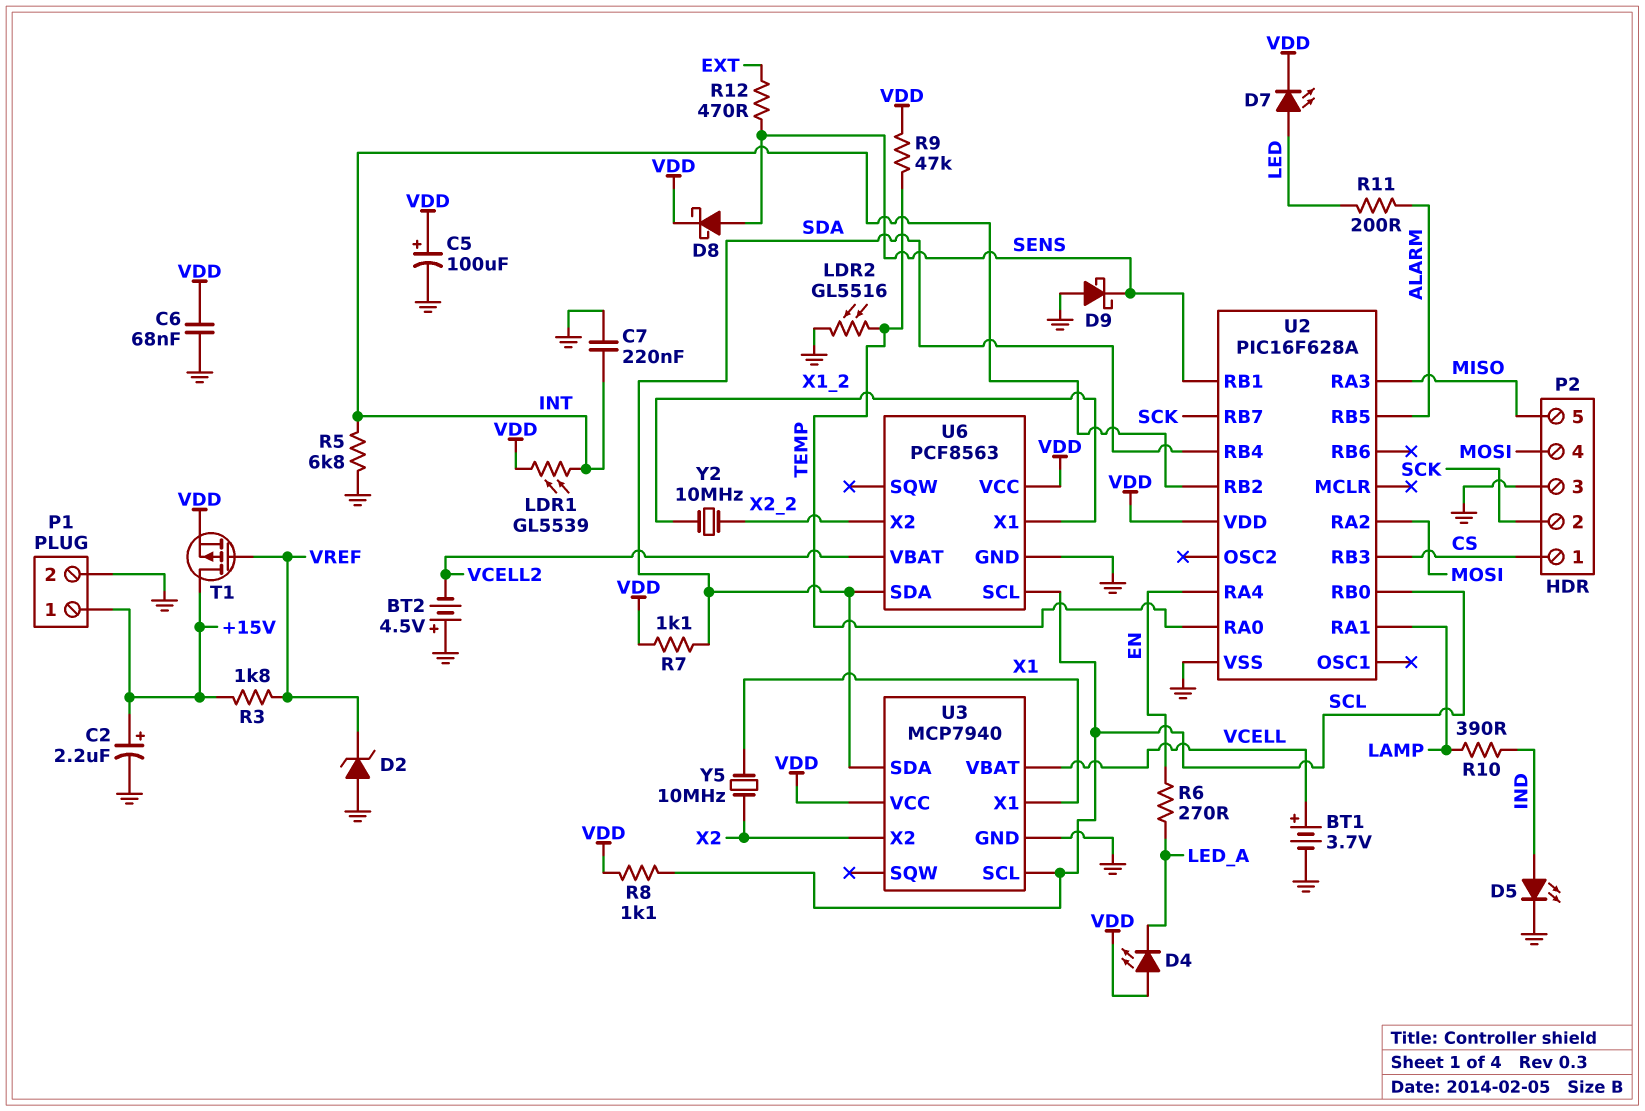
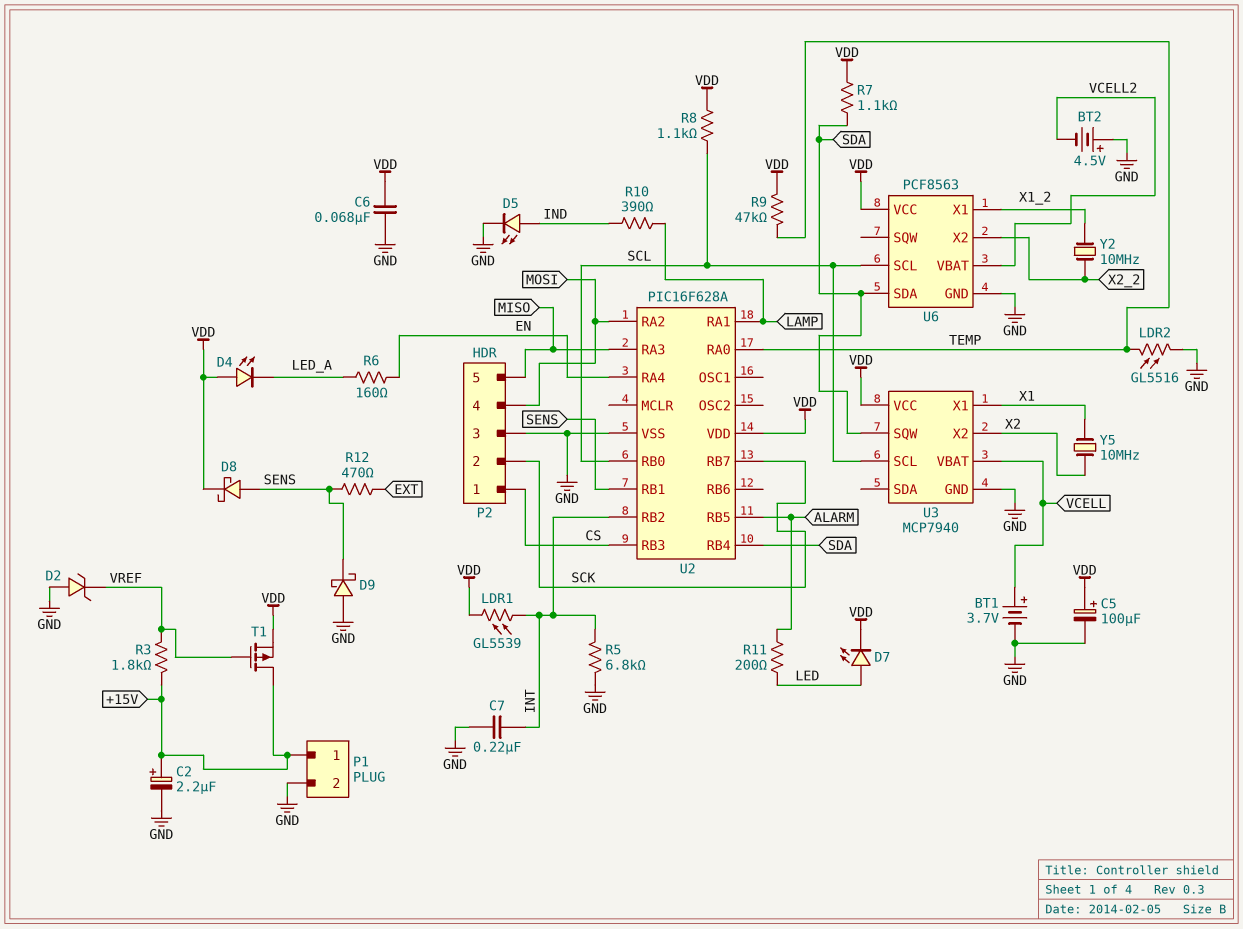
R6: 270 (EN, LED_A) -> 160 (EN, LED_A)
U3 pin SDA: SDA -> none
U3 pin SQW: none -> SDA

